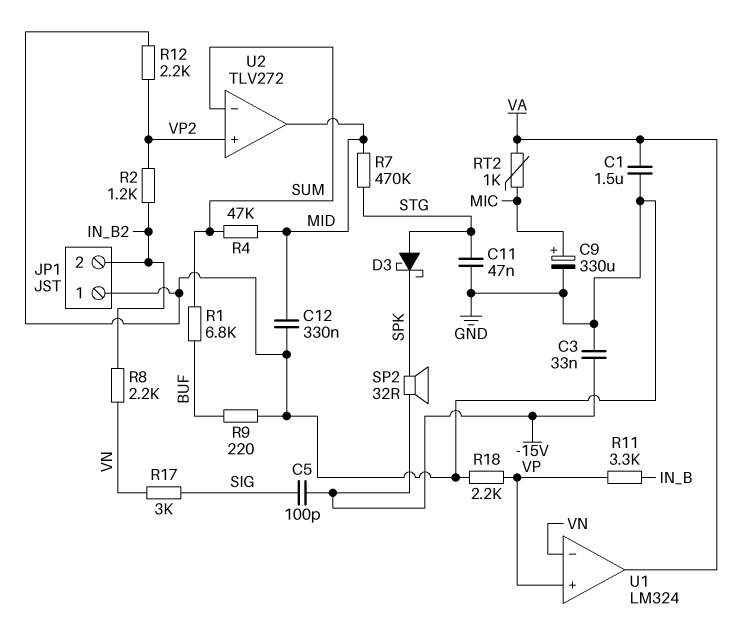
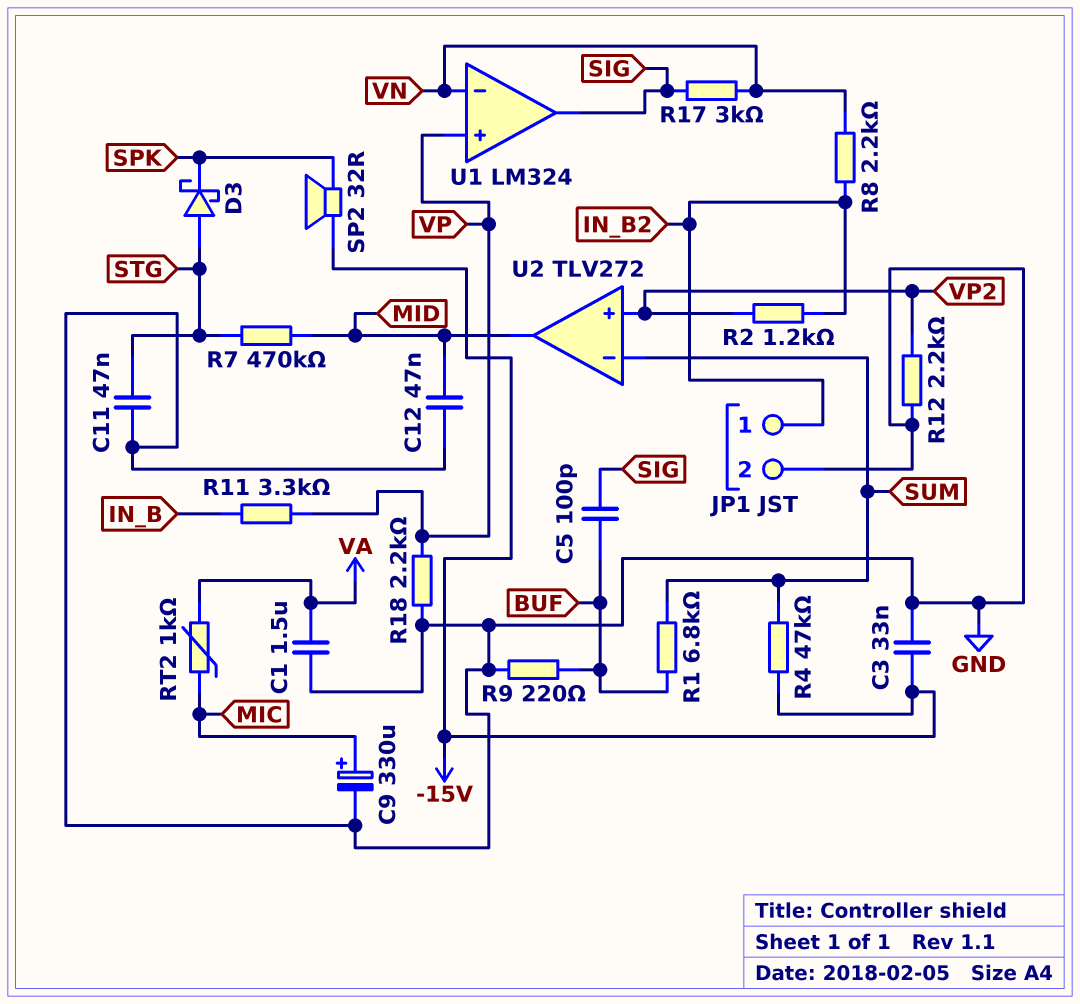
C5: 100pF (-15V, SIG) -> 100pF (BUF, SIG)
C12: 330nF (GND, MID) -> 47nF (GND, MID)
JP1 pin 1: GND -> IN_B2
JP1 pin 2: IN_B2 -> GND
R4: 47k (MID, SUM) -> 47k (-15V, SUM)
U1 pin out: VA -> SIG

